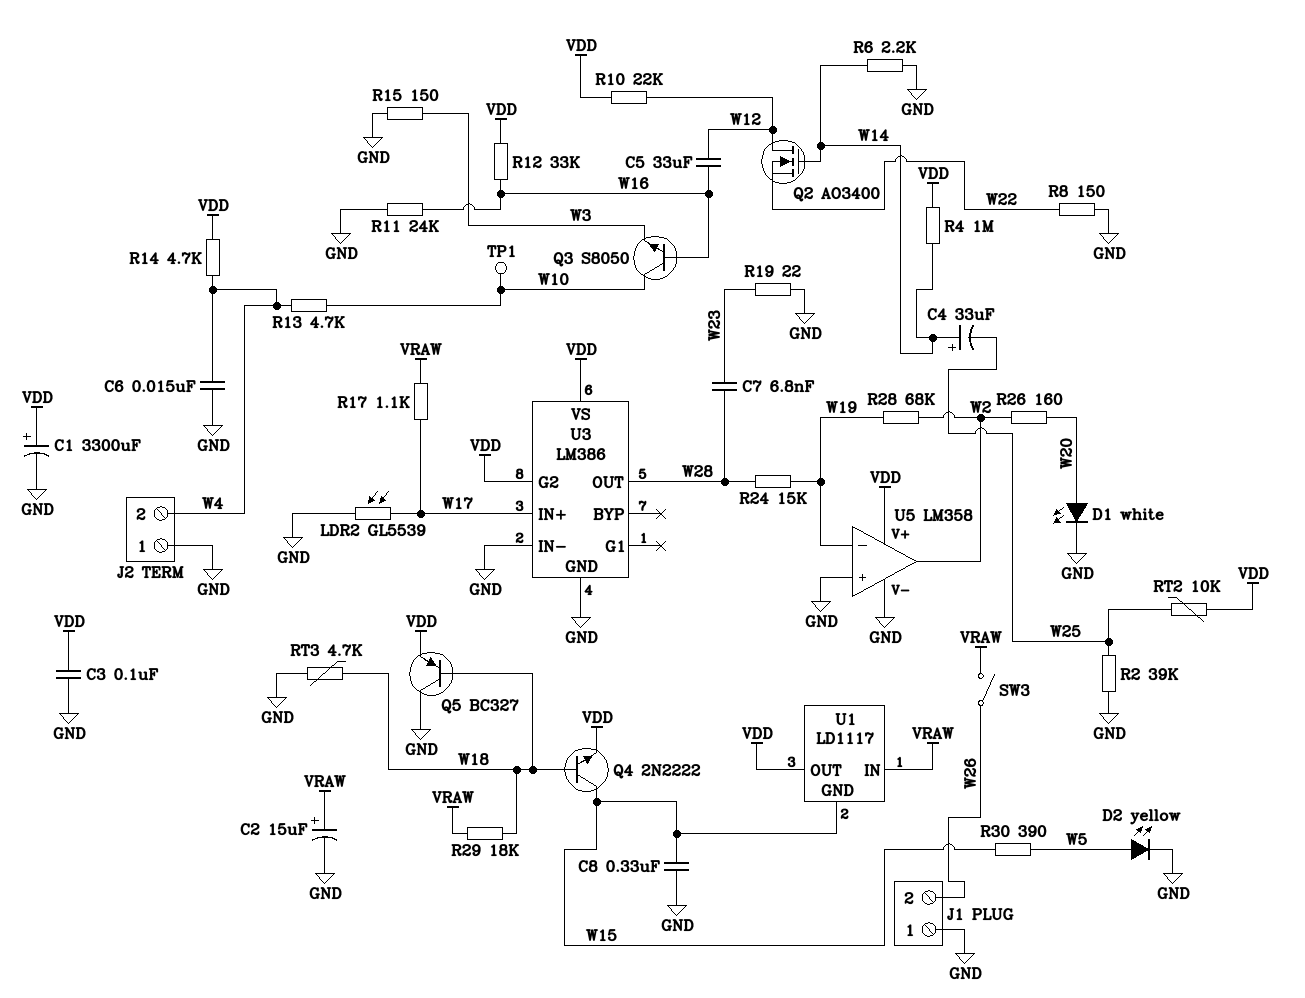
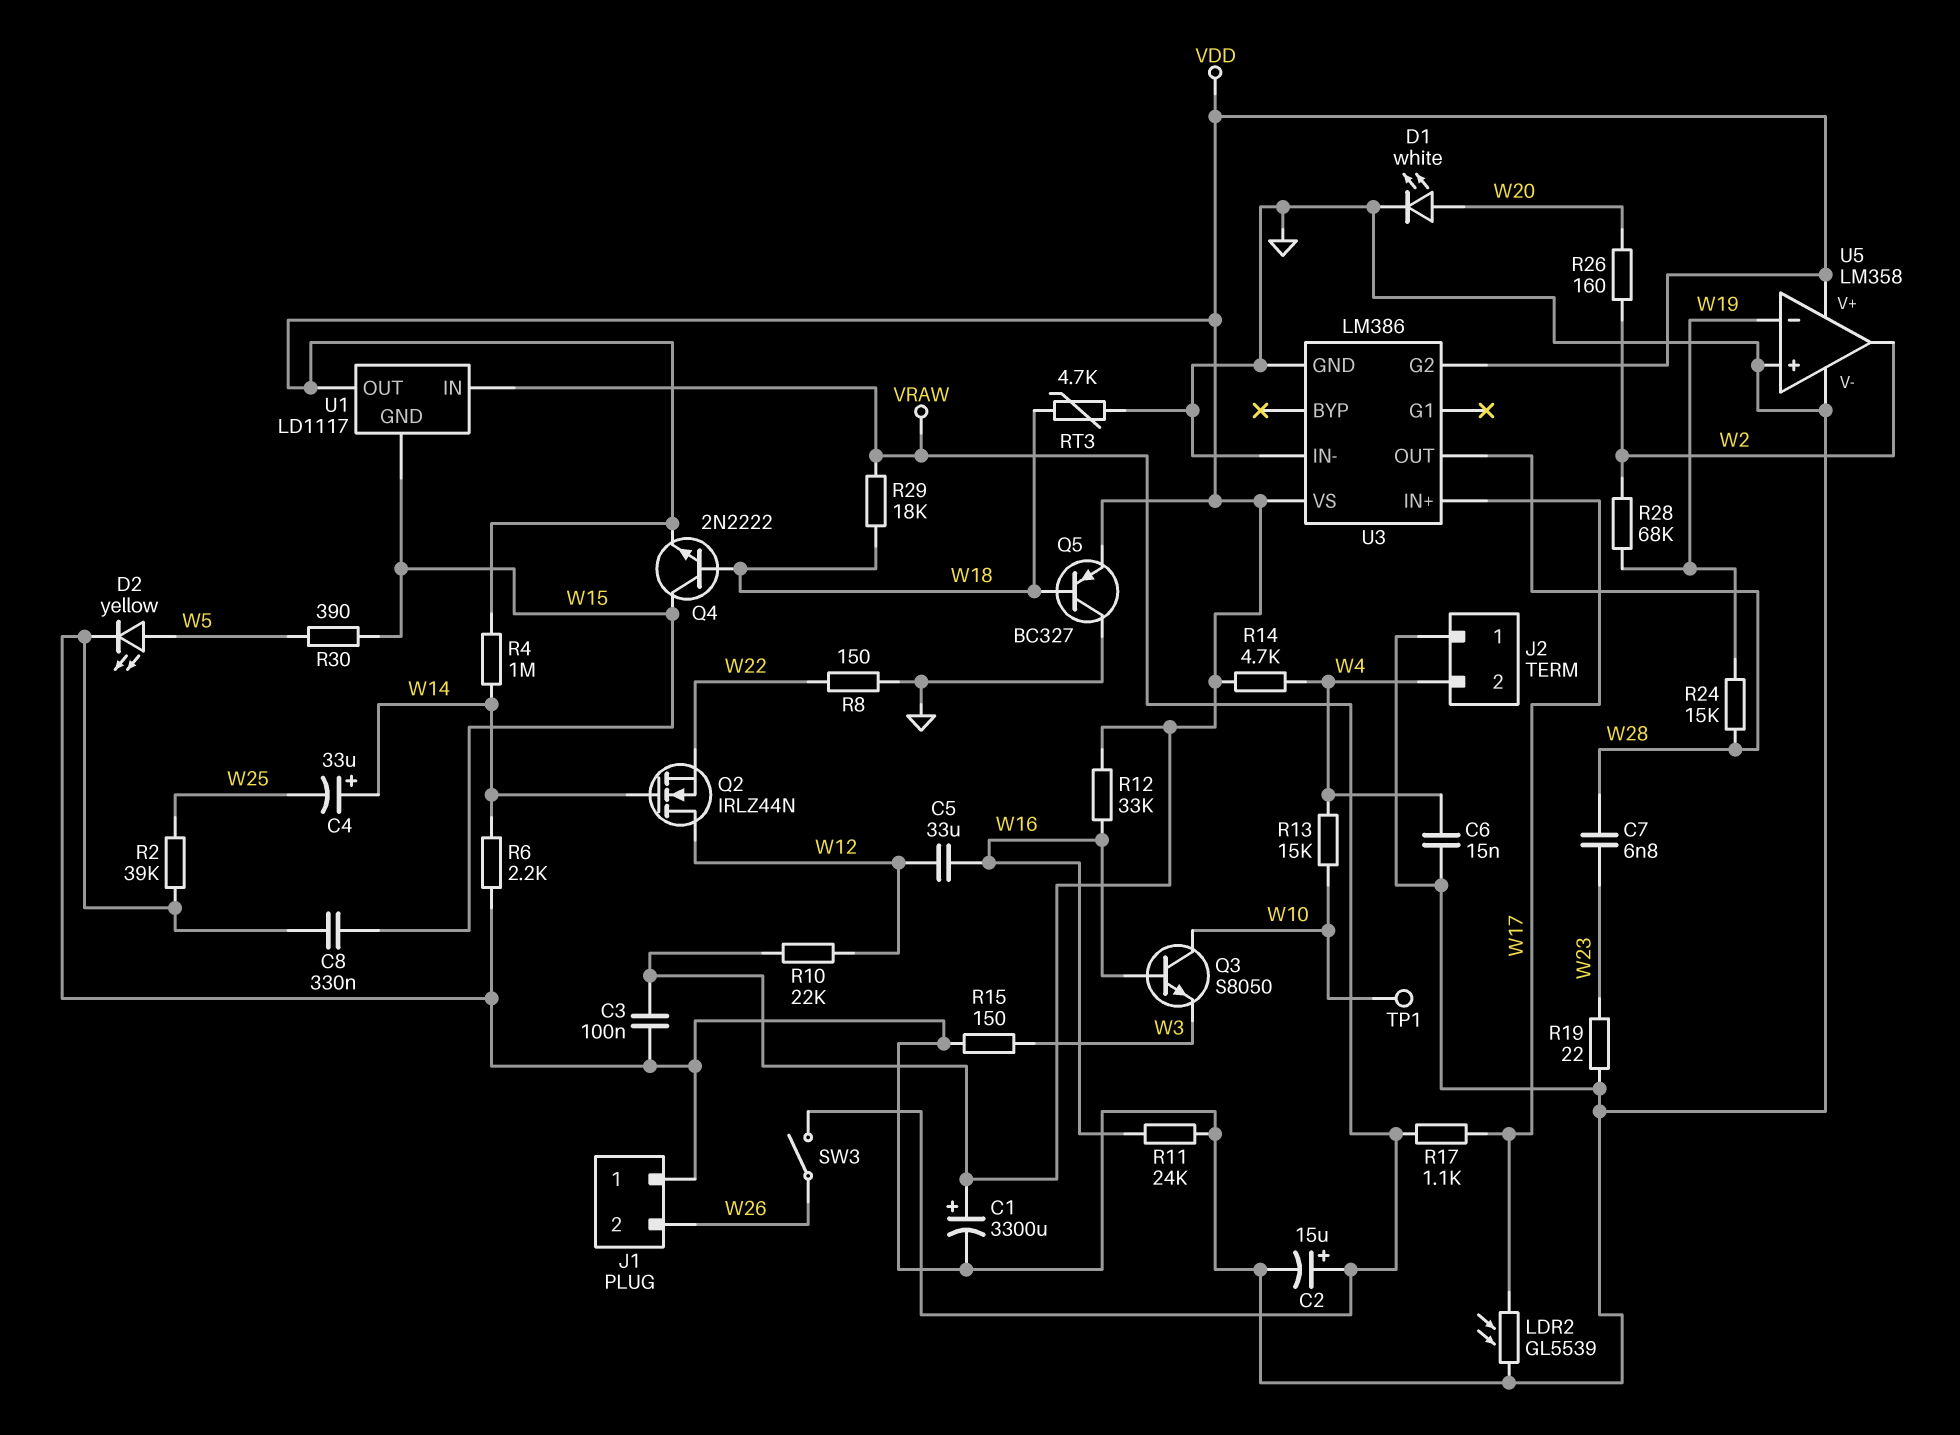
Q2: NMOS AO3400 (G W14, D W12, S W22) -> NMOS IRLZ44N (G W14, D W12, S W22)
R13: 4.7k (W4, W10) -> 15k (W4, W10)
RT2: 10k (VDD, W25) -> none

